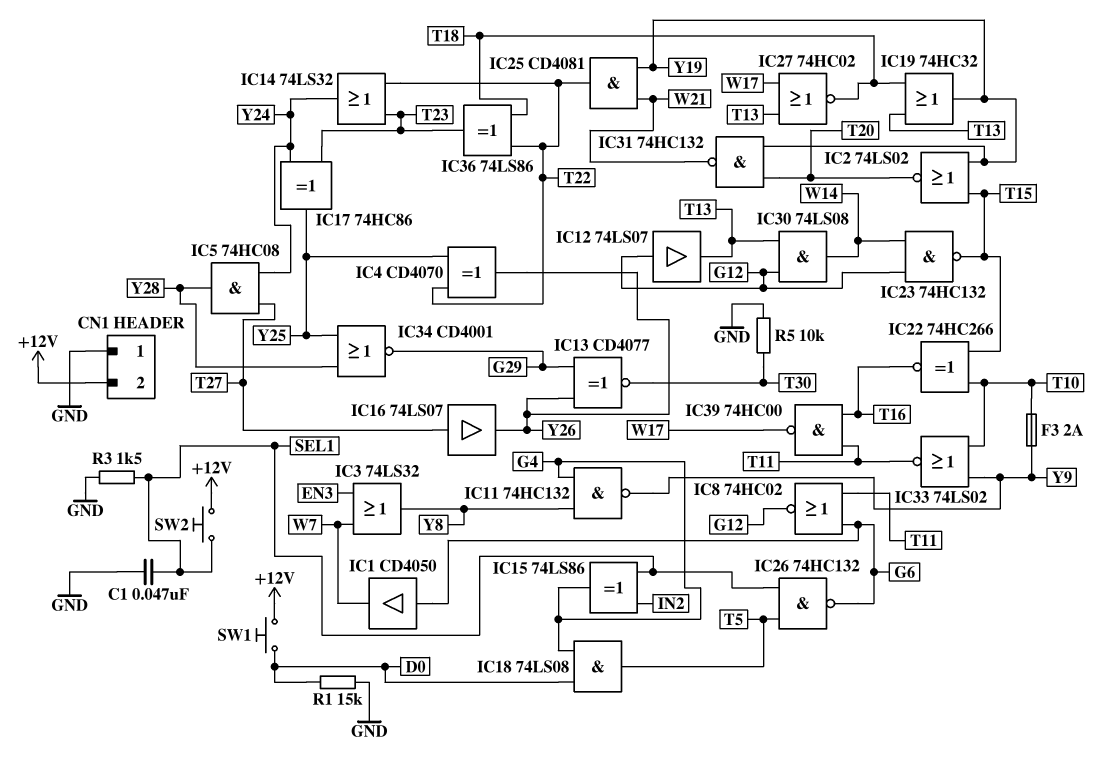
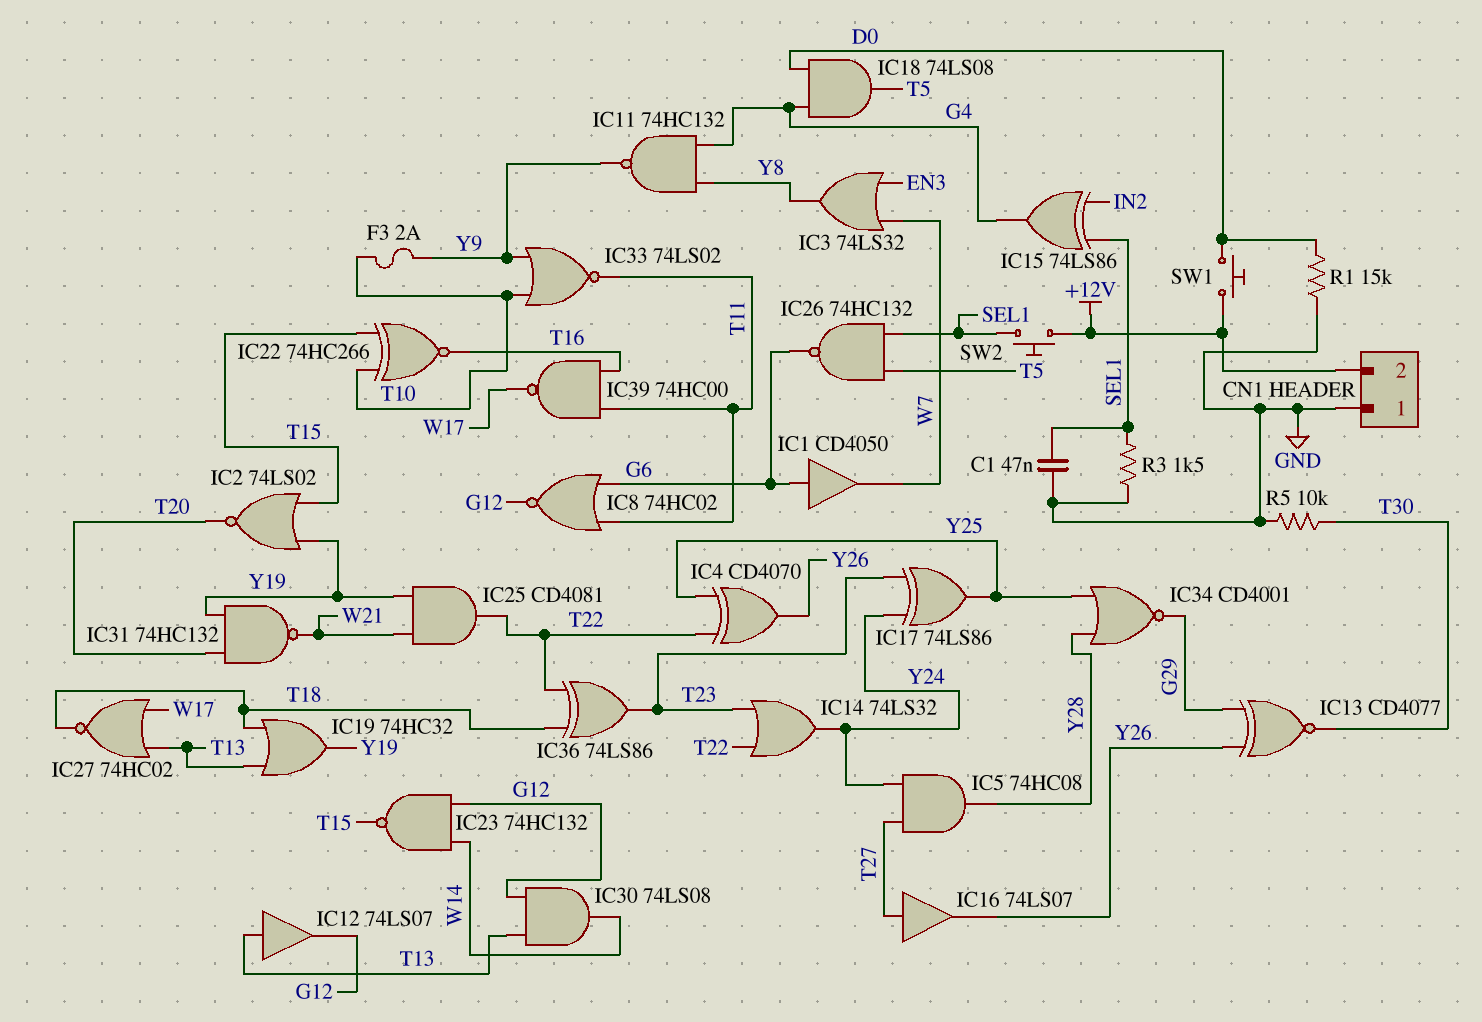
IC12: buffer 74LS07 (in G12, out T13) -> buffer 74LS07 (in T13, out G12)
IC17: XOR 74HC86 (in T23, in Y24, out Y25) -> XOR 74LS86 (in T23, in Y24, out Y25)

